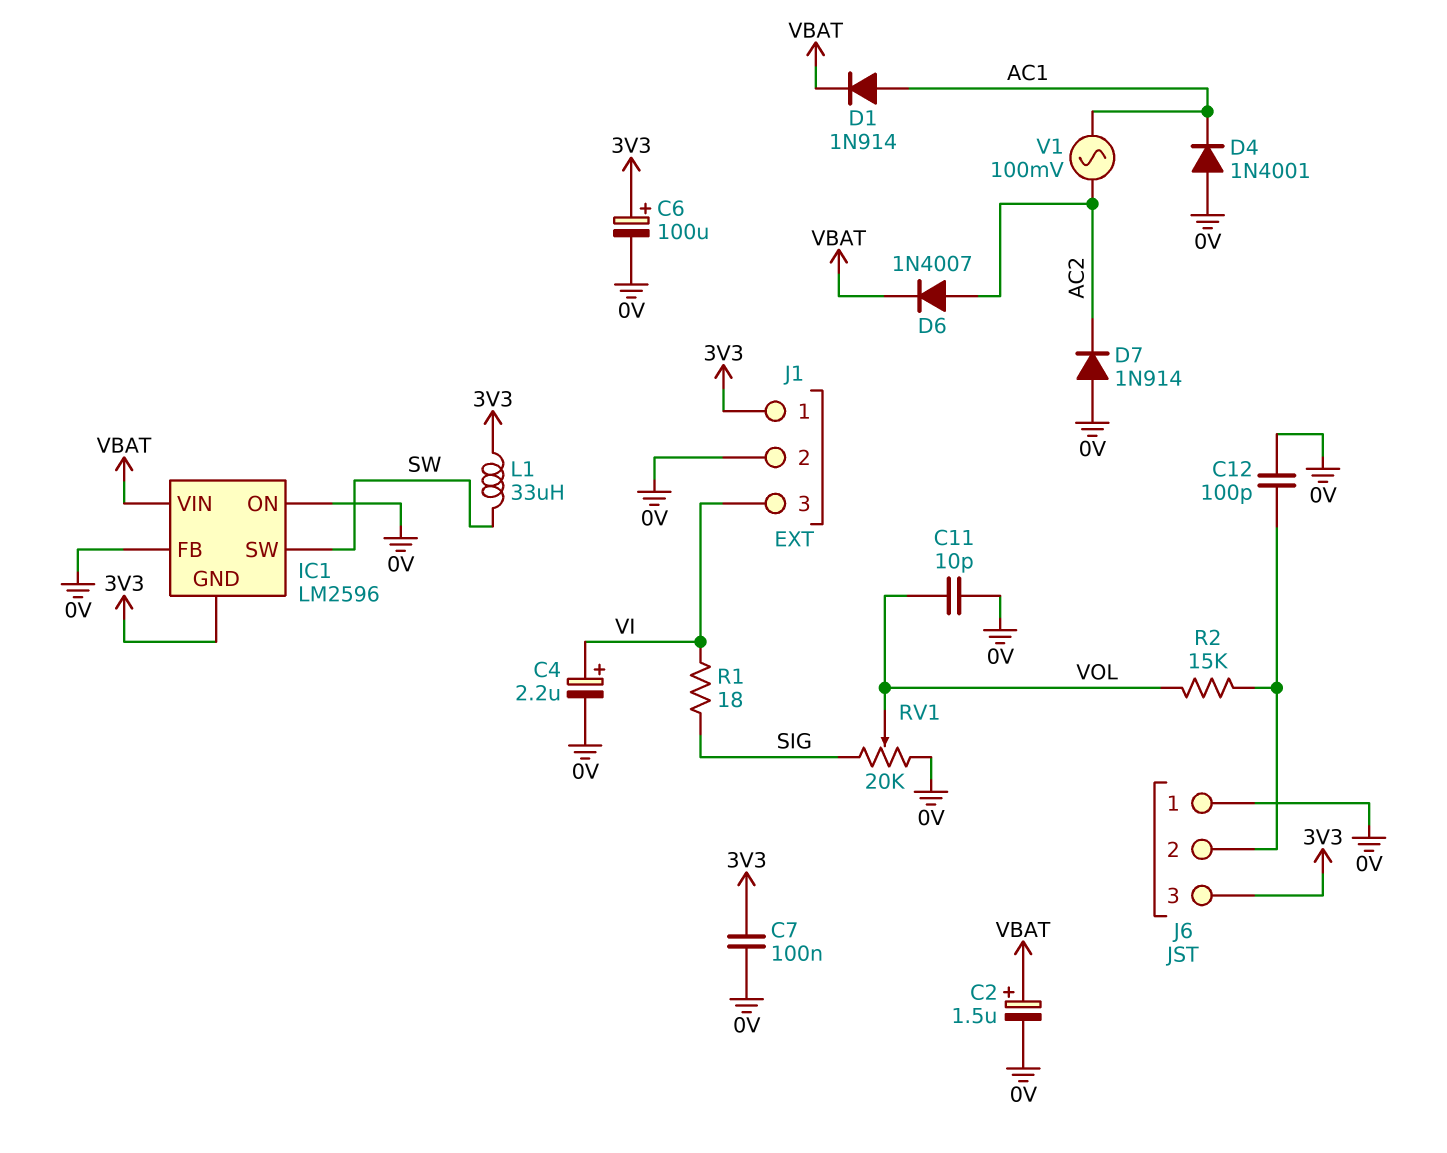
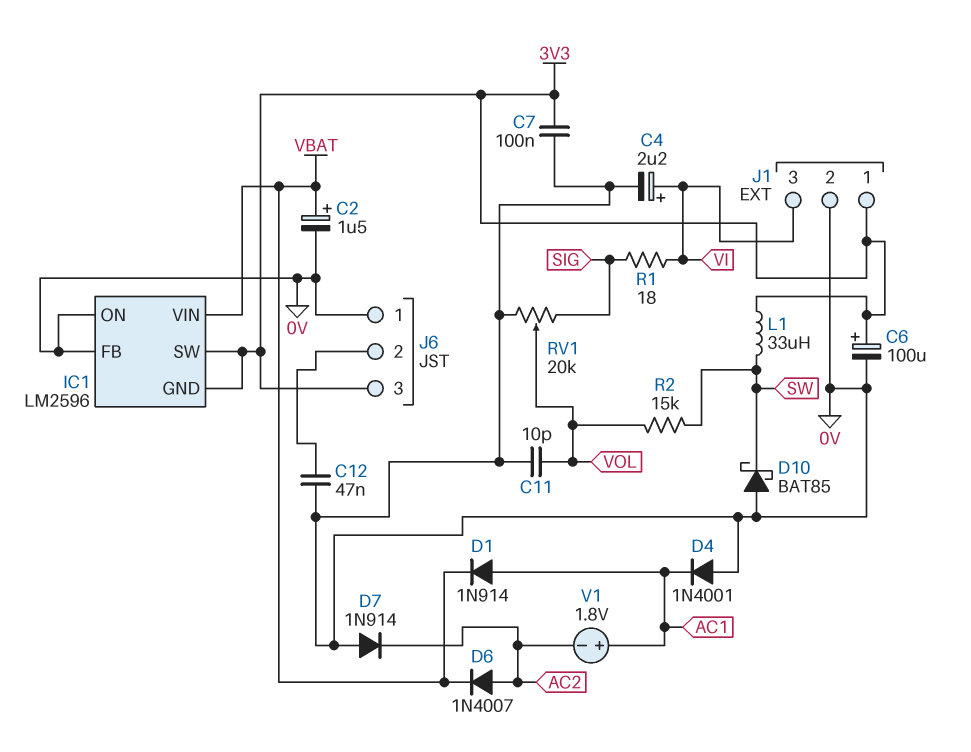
C12: 100pF (0V, J6/2) -> 47nF (0V, J6/2)
D10: none -> schottky BAT85 (A 0V, K SW)
IC1 pin SW: SW -> 3V3
R2: 15k (J6/2, VOL) -> 15k (SW, VOL)
V1: AC 100mV (AC1, AC2) -> 1.8V (plus AC1, minus AC2)

